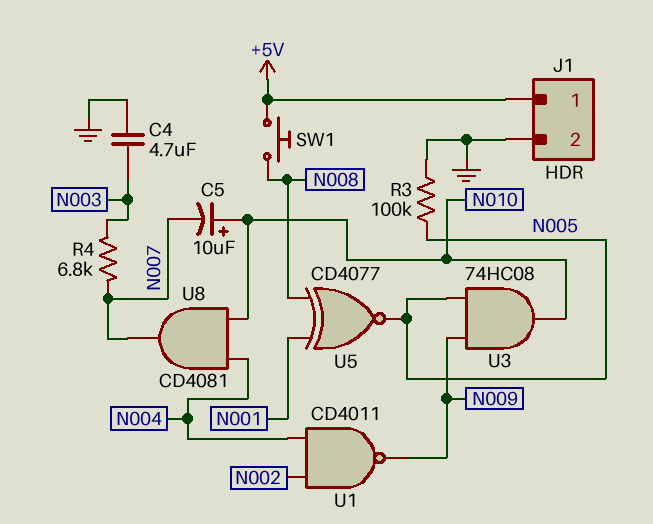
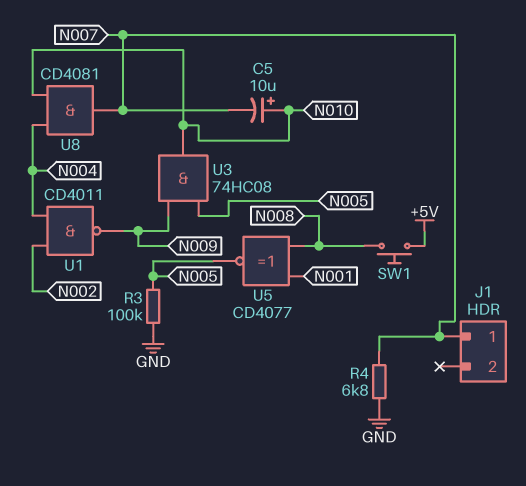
C4: 4.7uF (GND, N003) -> none
J1 pin 1: +5V -> N007
J1 pin 2: GND -> none
R4: 6.8k (N003, N007) -> 6.8k (GND, N007)

